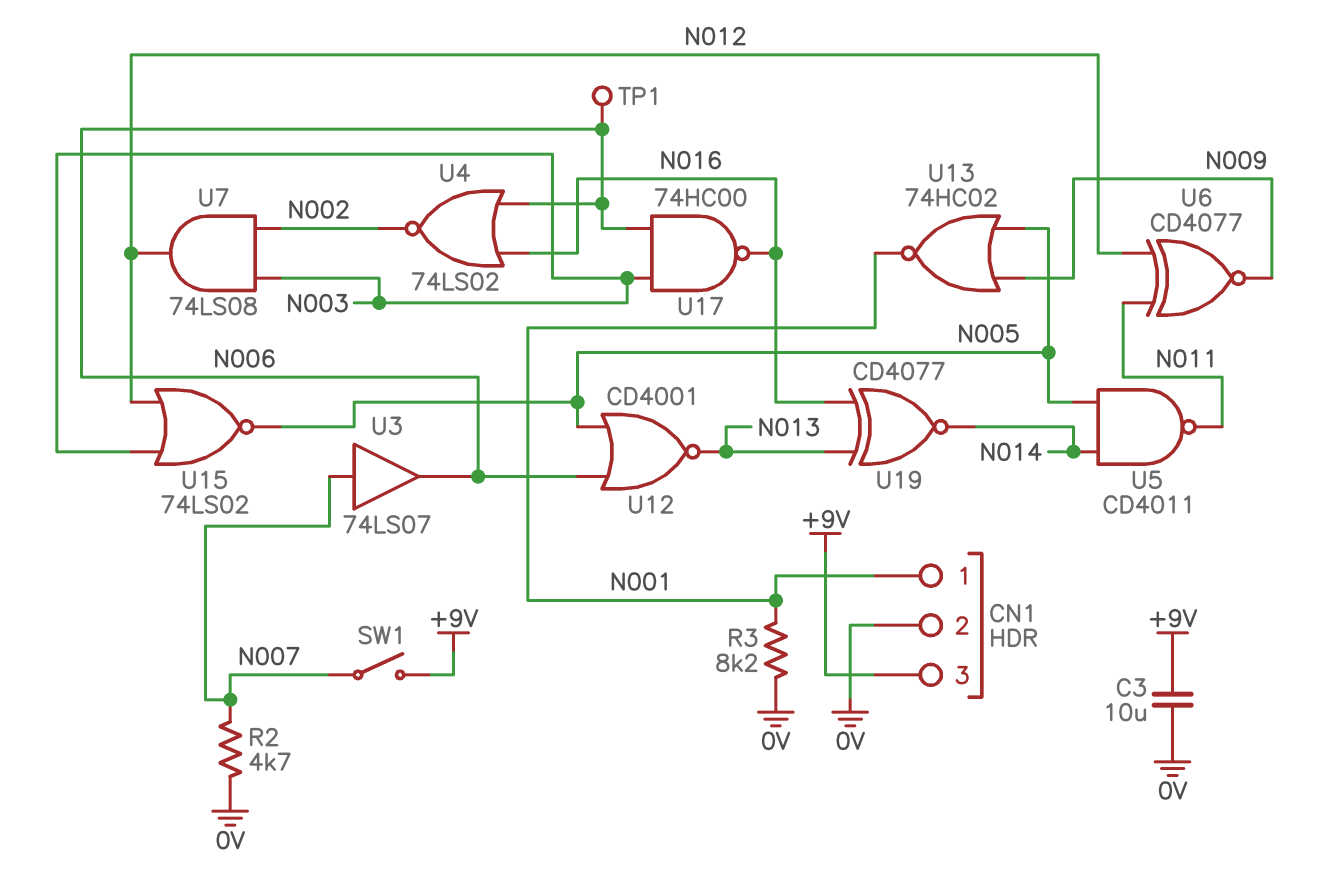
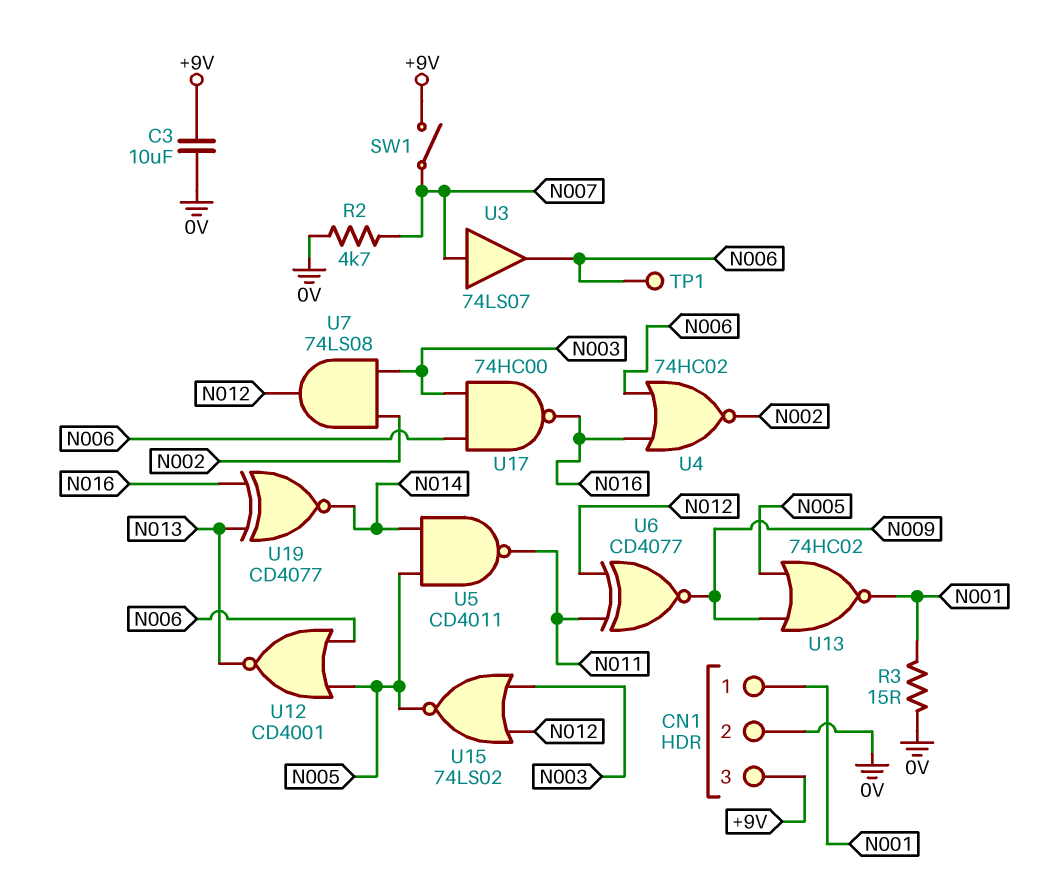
R3: 8.2k (0V, N001) -> 15 (0V, N001)
U4: NOR 74LS02 (in N006, in N016, out N002) -> NOR 74HC02 (in N006, in N016, out N002)

